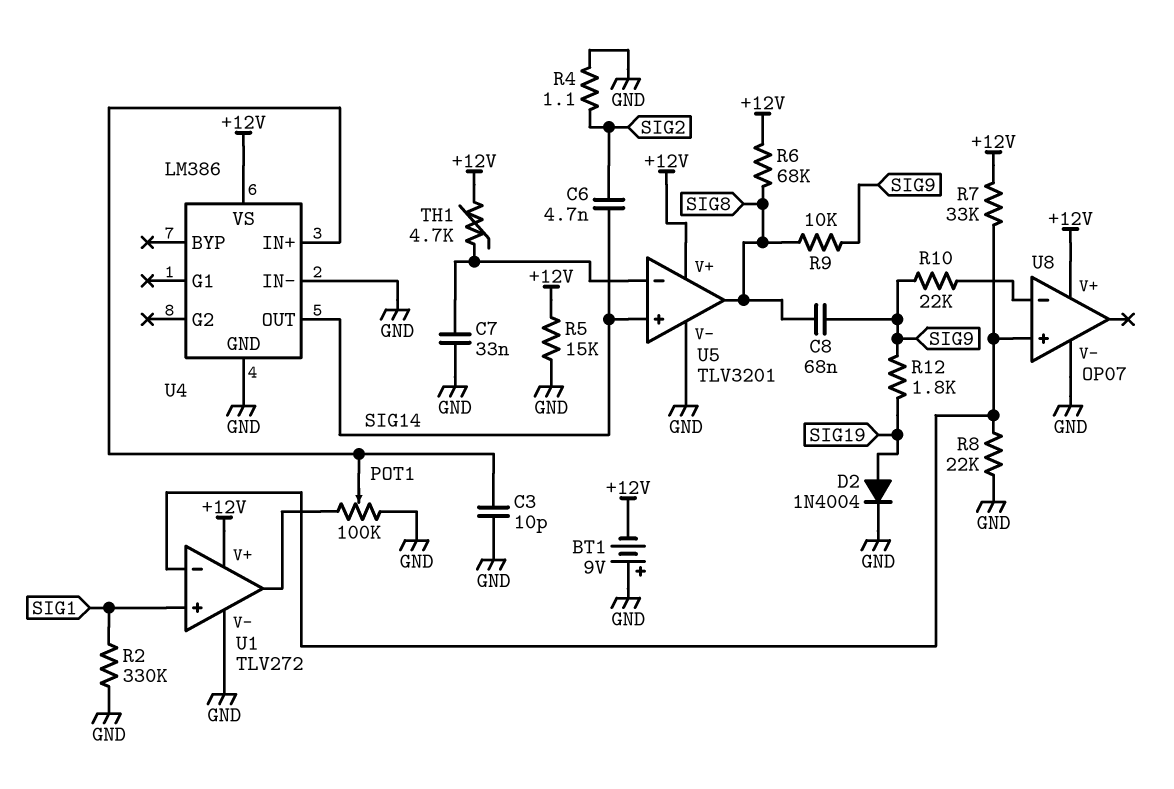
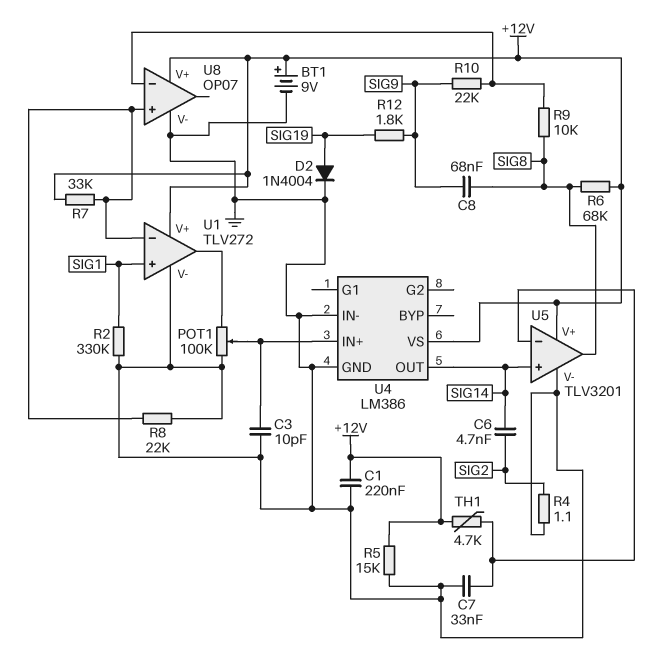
BT1: 9V (plus GND, minus +12V) -> 9V (plus +12V, minus GND)
C1: none -> 220nF (+12V, GND)
R9: 10k (SIG8, SIG9) -> 10k (SIG8, U8/in-)

